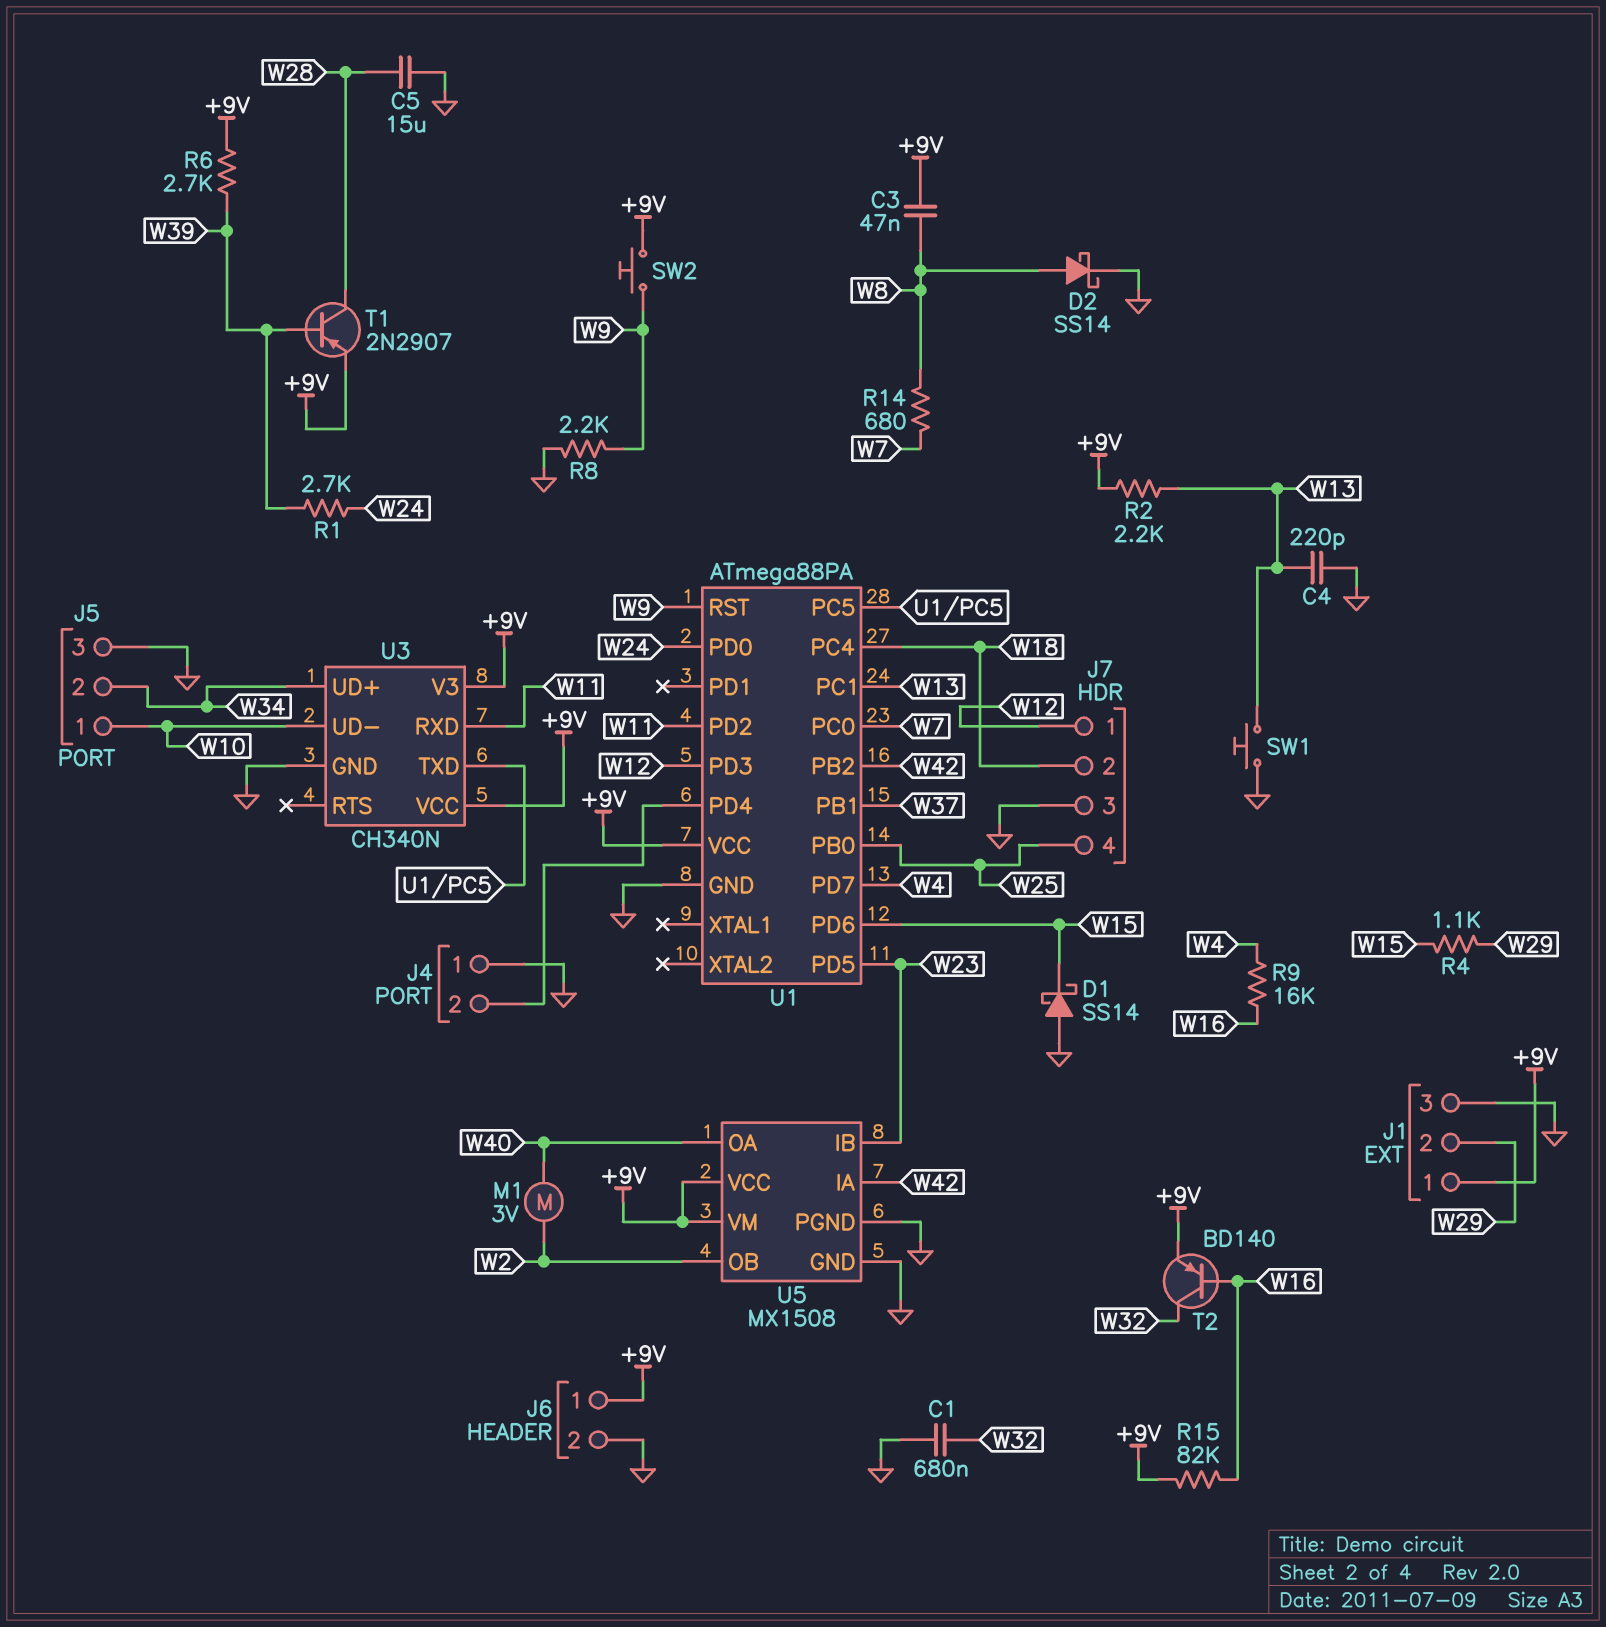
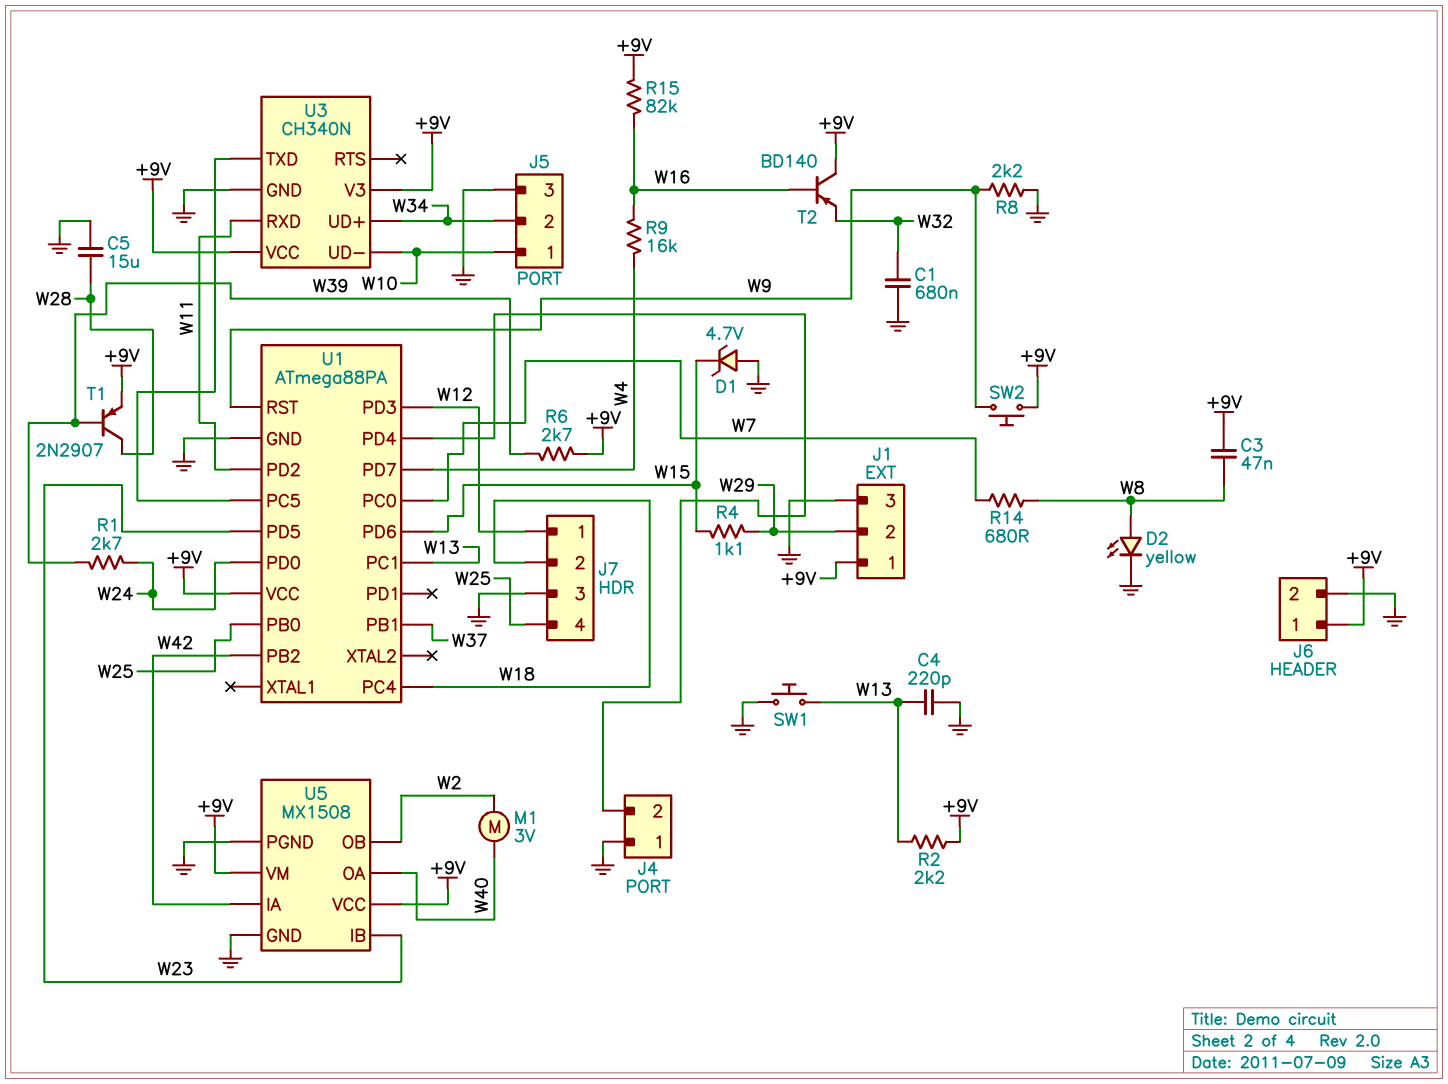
D1: schottky SS14 (A GND, K W15) -> zener 4.7V (A GND, K W15)
D2: schottky SS14 (A W8, K GND) -> LED yellow (A W8, K GND)
T2: PNP BD140 (B W16, C W32, E +9V) -> PNP BD140 (B W16, C +9V, E W32)

